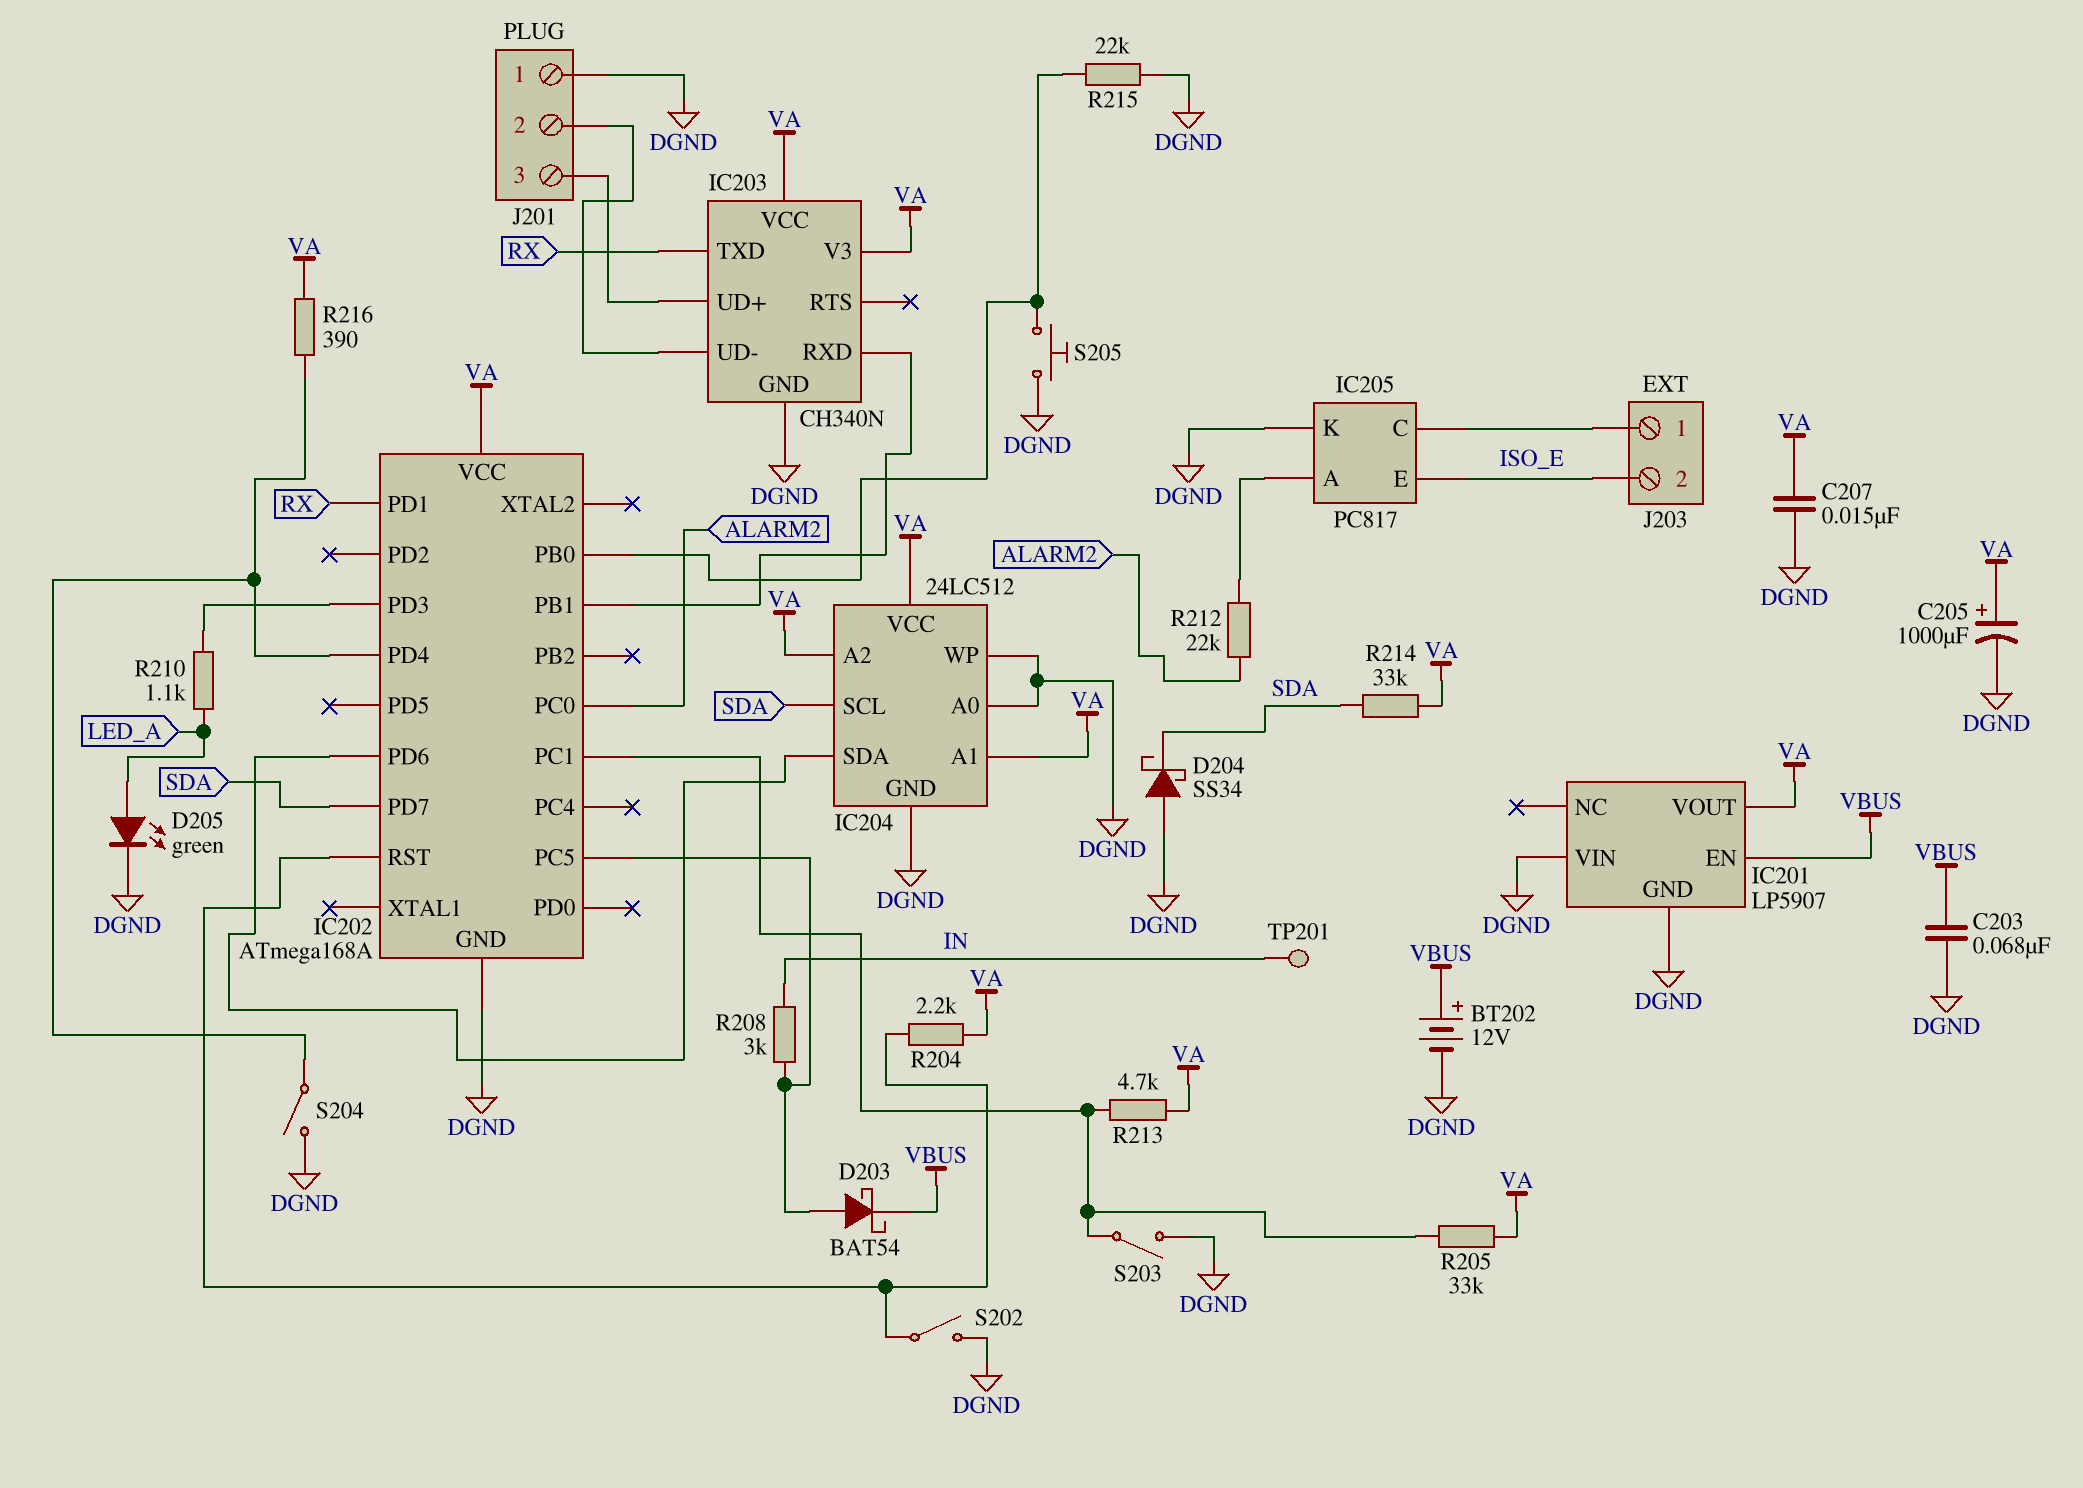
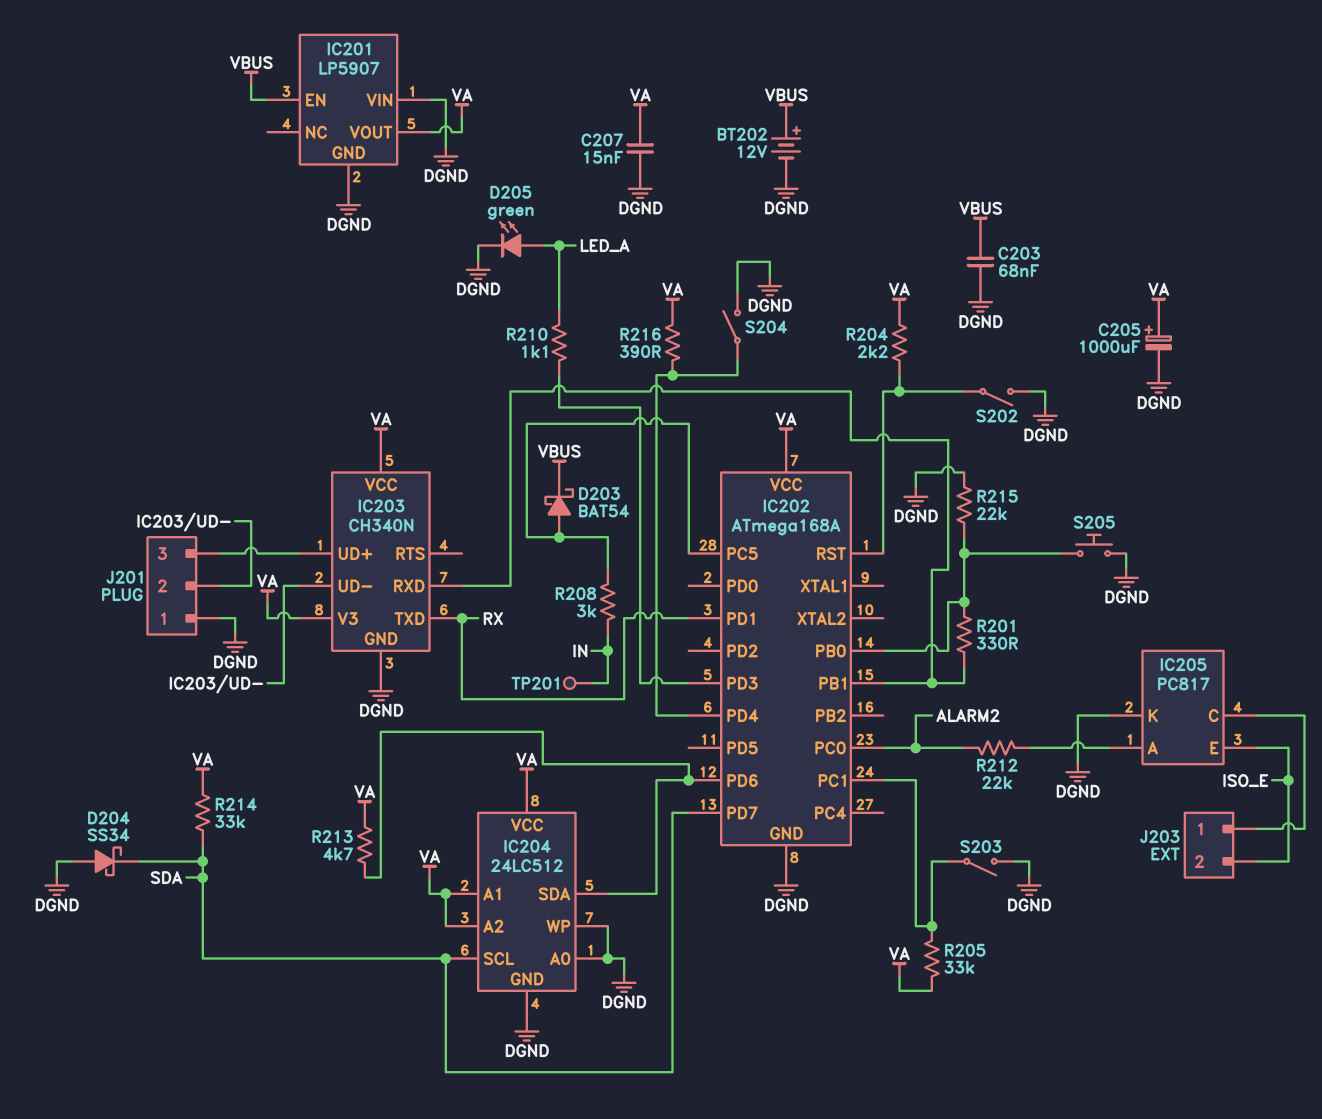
R201: none -> 330 (IC202/PB0, IC202/PB1)
R213: 4.7k (IC202/PC1, VA) -> 4.7k (IC202/PD6, VA)

